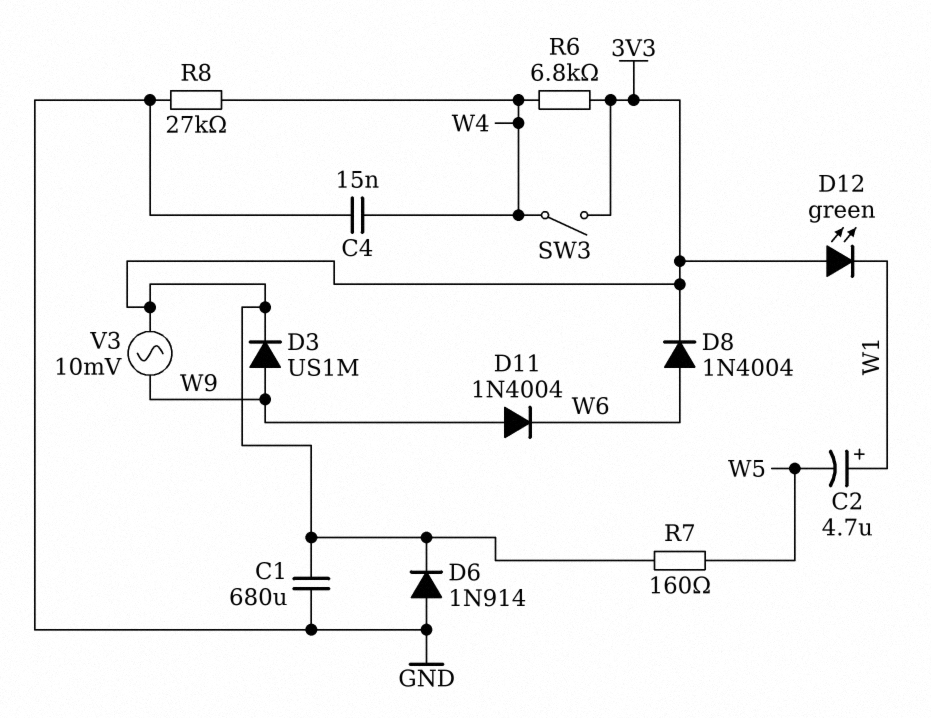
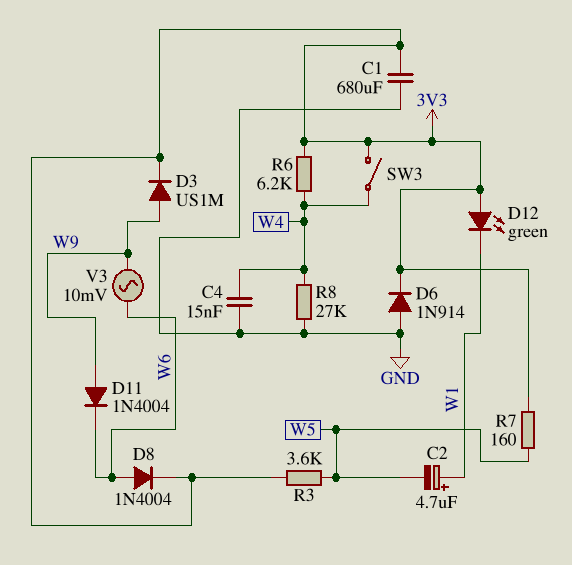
R3: none -> 3.6k (3V3, W5)
R6: 6.8k (3V3, W4) -> 6.2k (3V3, W4)
V3: AC 10mV (3V3, W9) -> AC 10mV (W6, W9)

